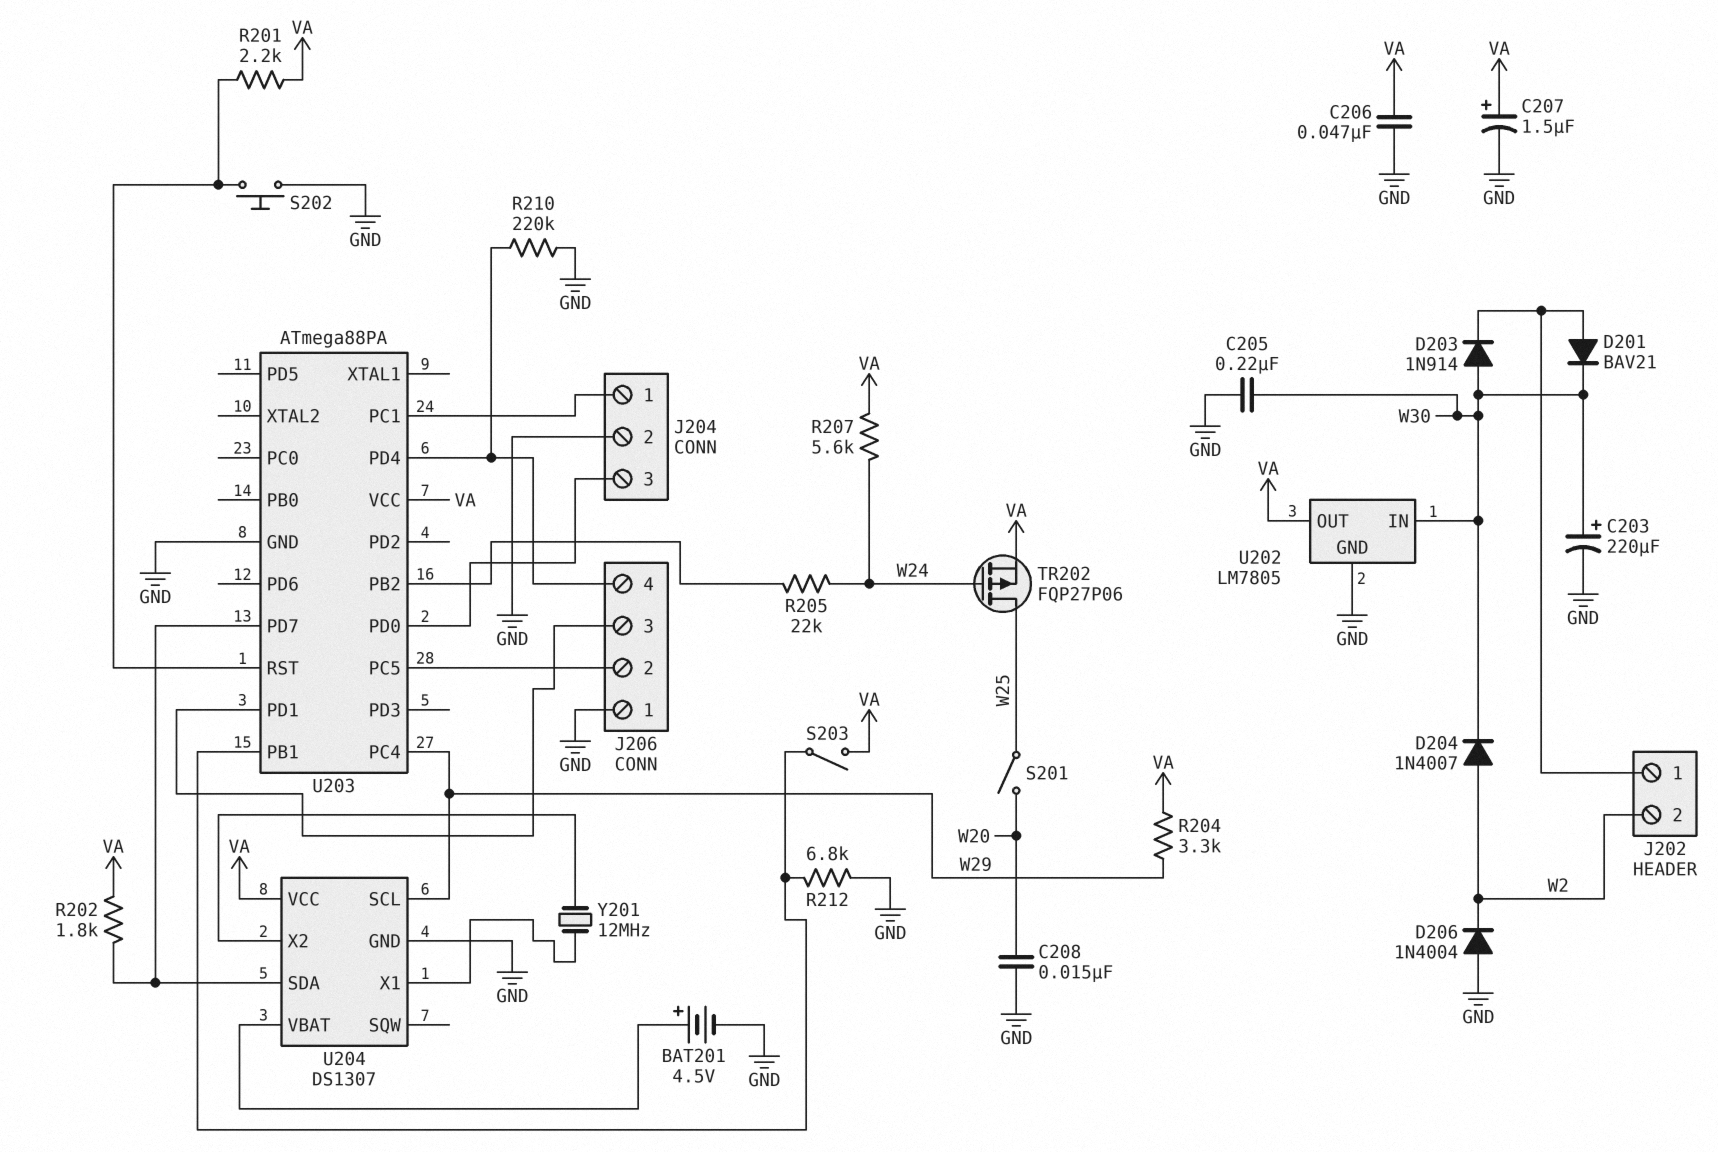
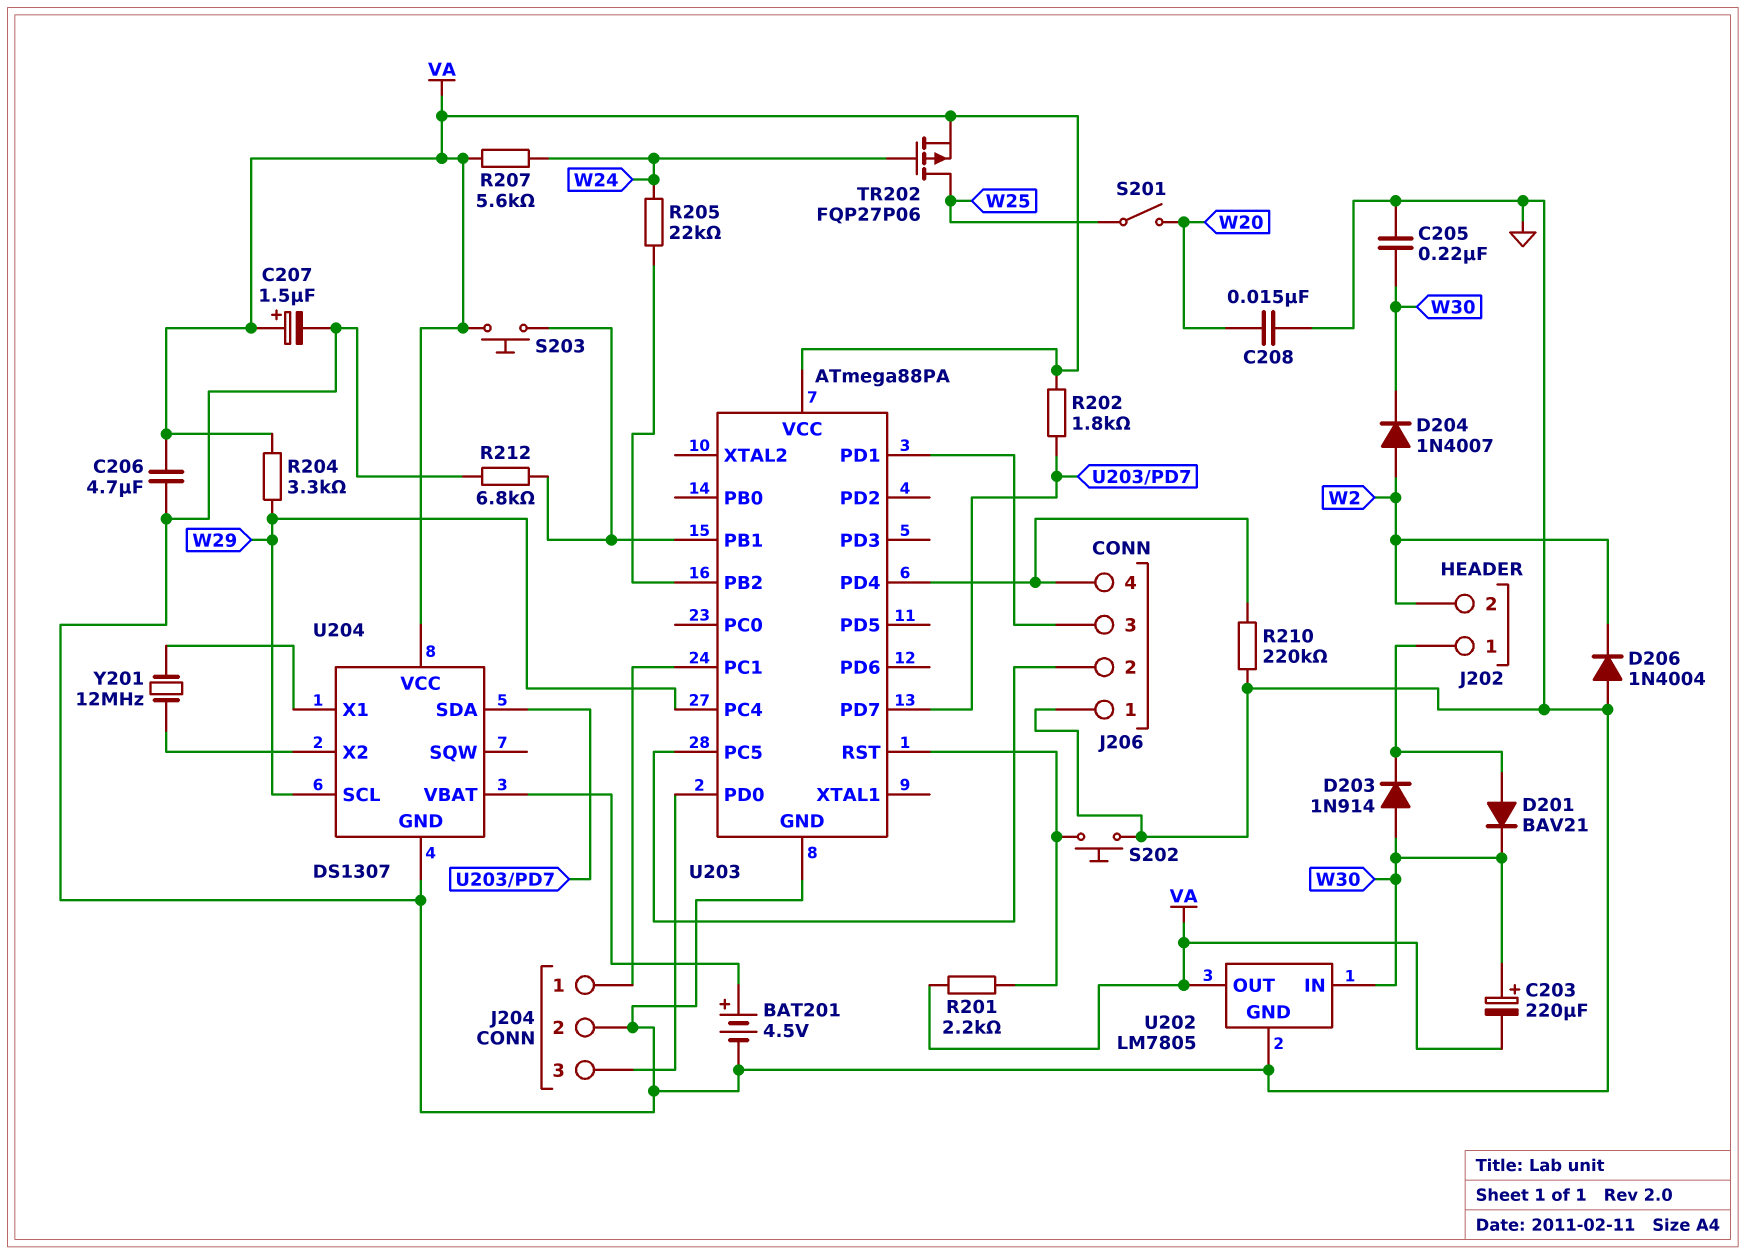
C203: 220uF (plus W30, minus GND) -> 220uF (plus W30, minus VA)
C206: 47nF (GND, VA) -> 4.7uF (GND, VA)
S203: switch (U203/PB1, VA) -> button (U203/PB1, VA)

